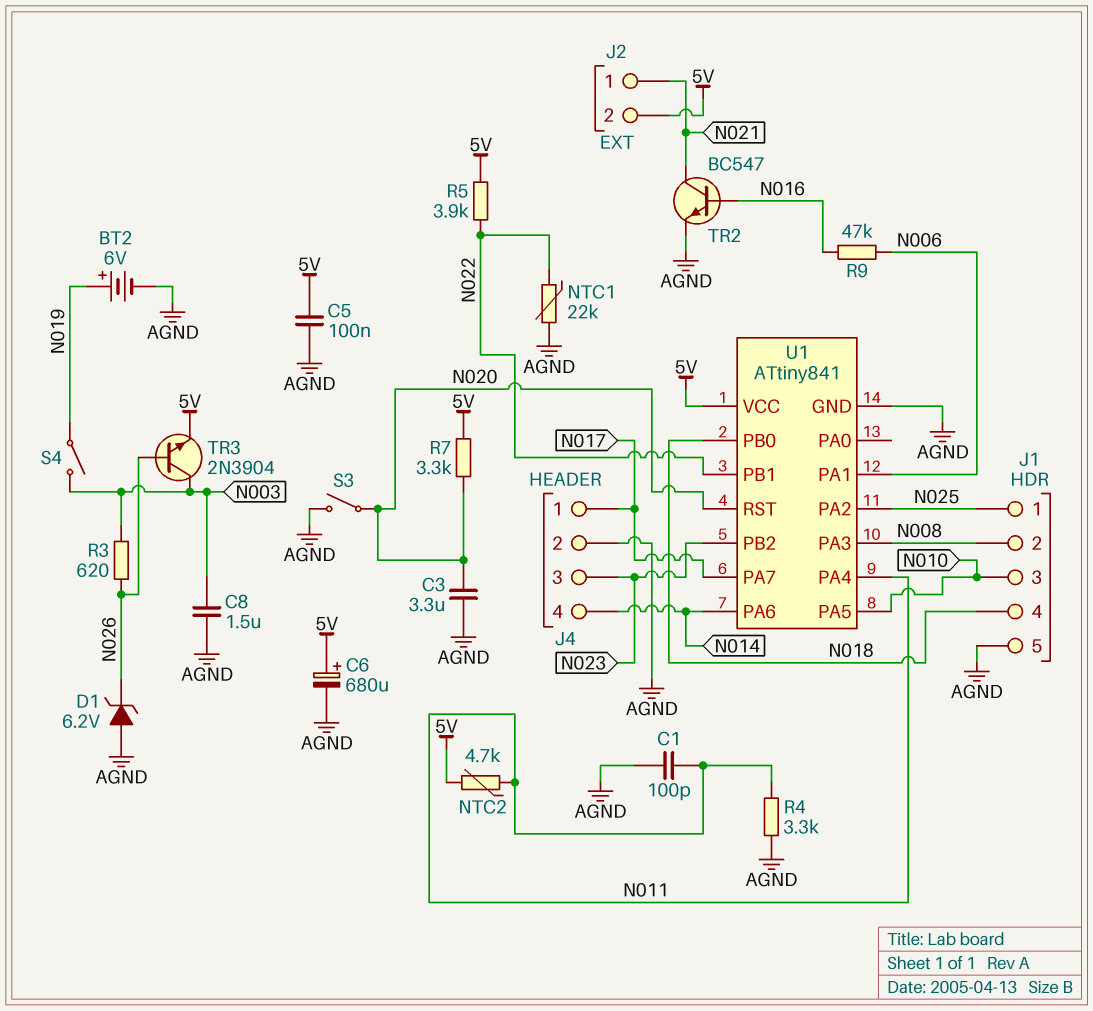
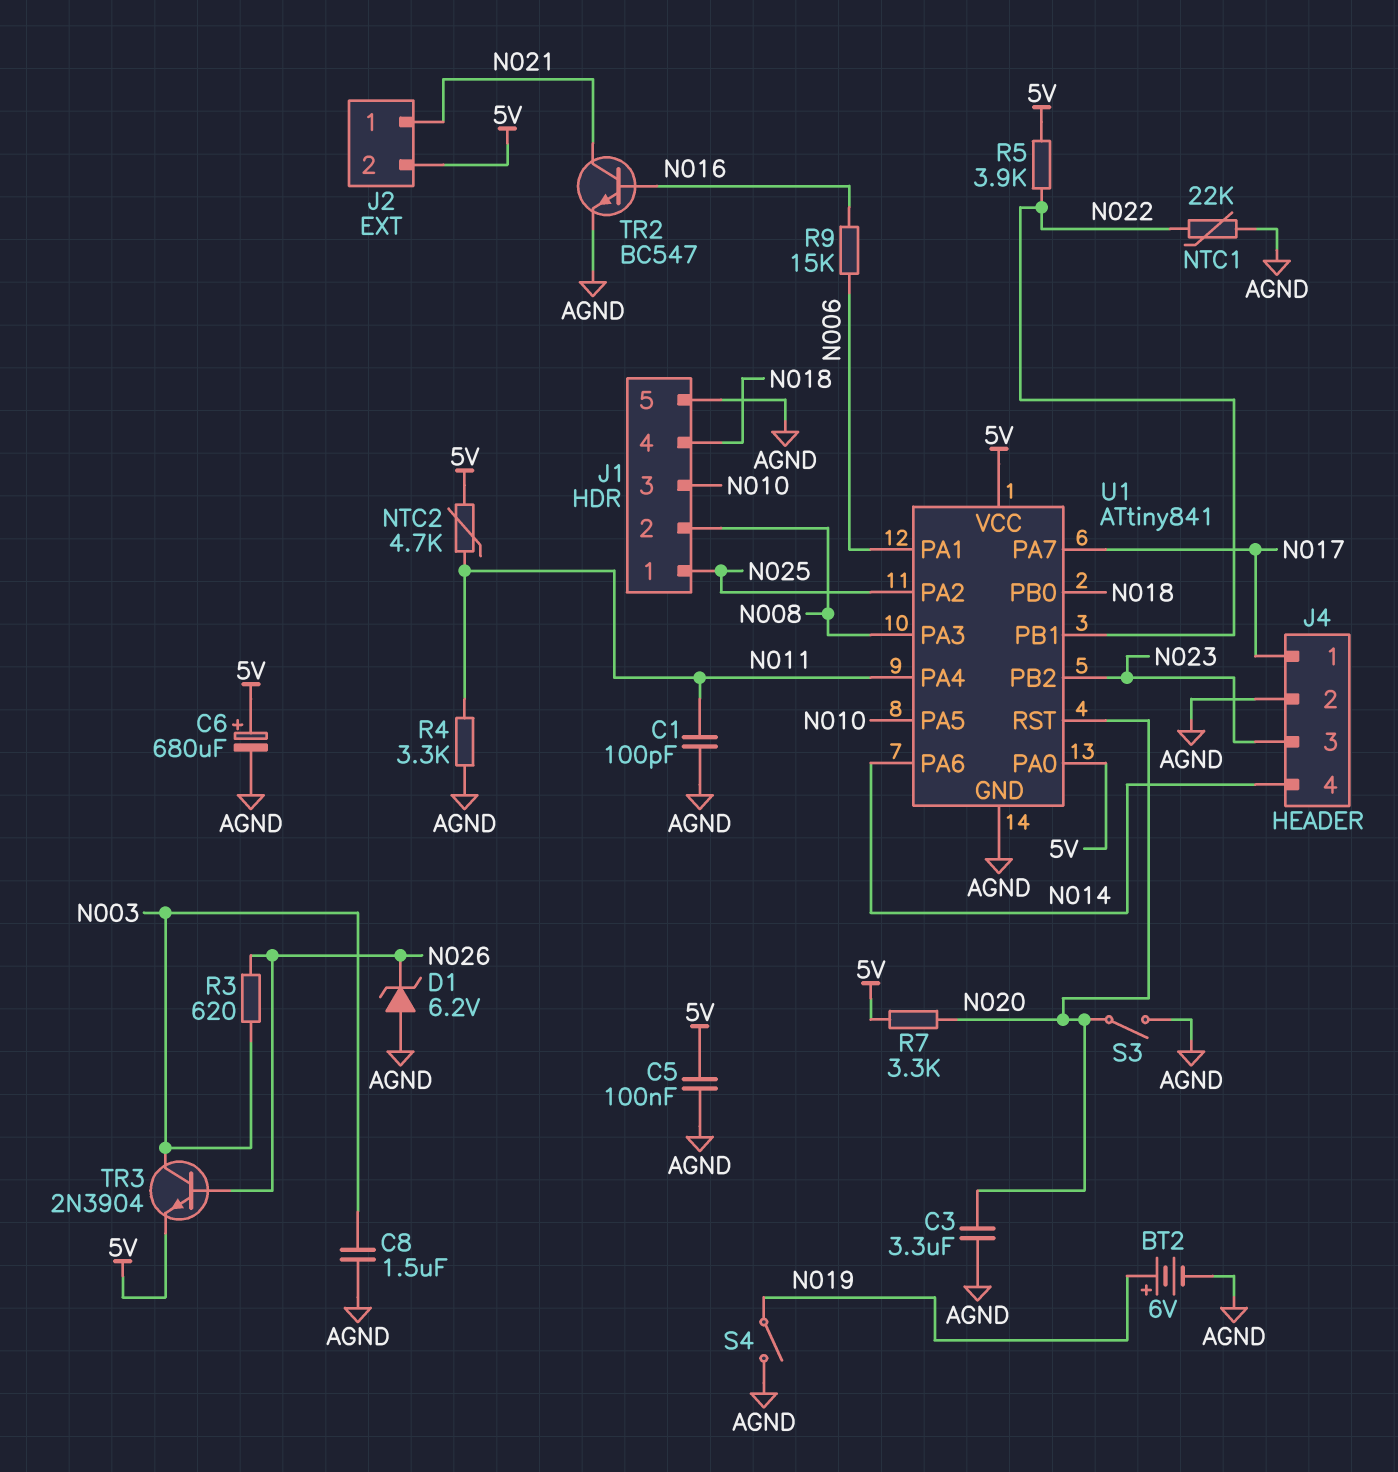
R9: 47k (N006, N016) -> 15k (N006, N016)
S4: switch (N003, N019) -> switch (AGND, N019)
U1 pin PA0: none -> 5V

